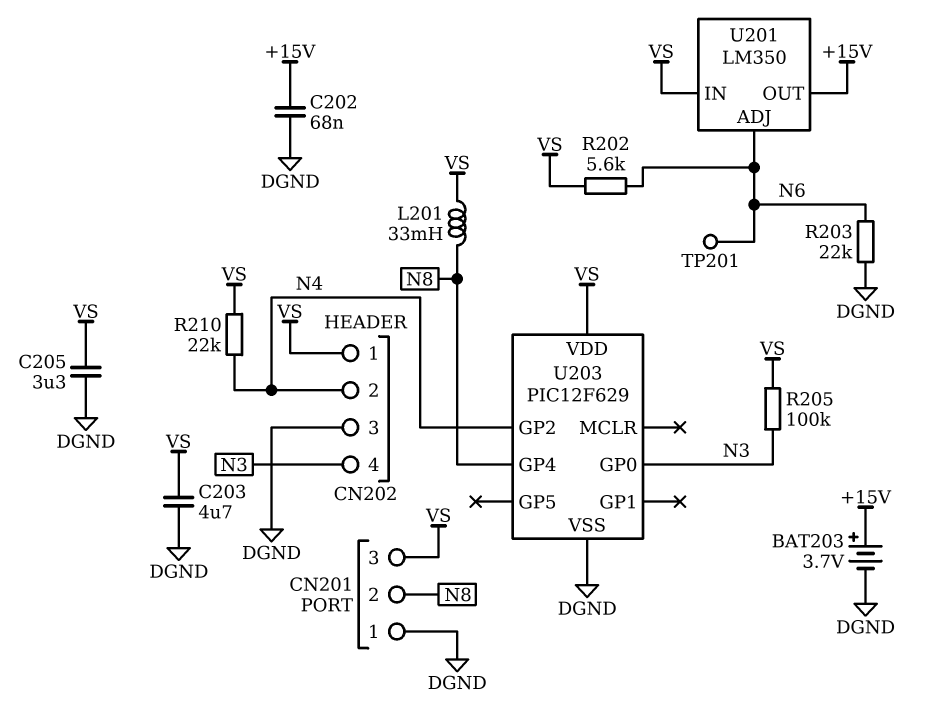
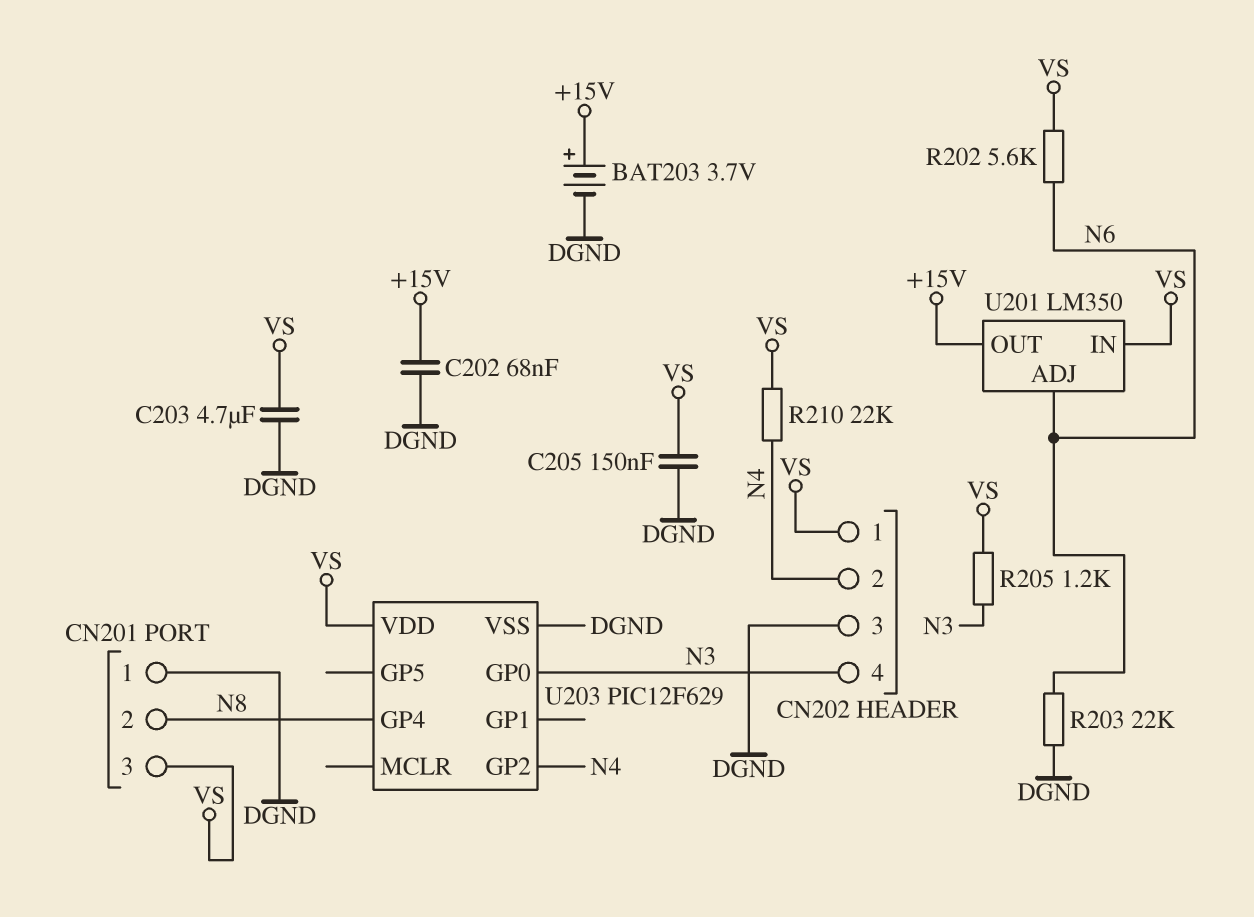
C205: 3.3uF (DGND, VS) -> 150nF (DGND, VS)
L201: 33mH (N8, VS) -> none
R205: 100k (N3, VS) -> 1.2k (N3, VS)
TP201: test point (N6) -> none

